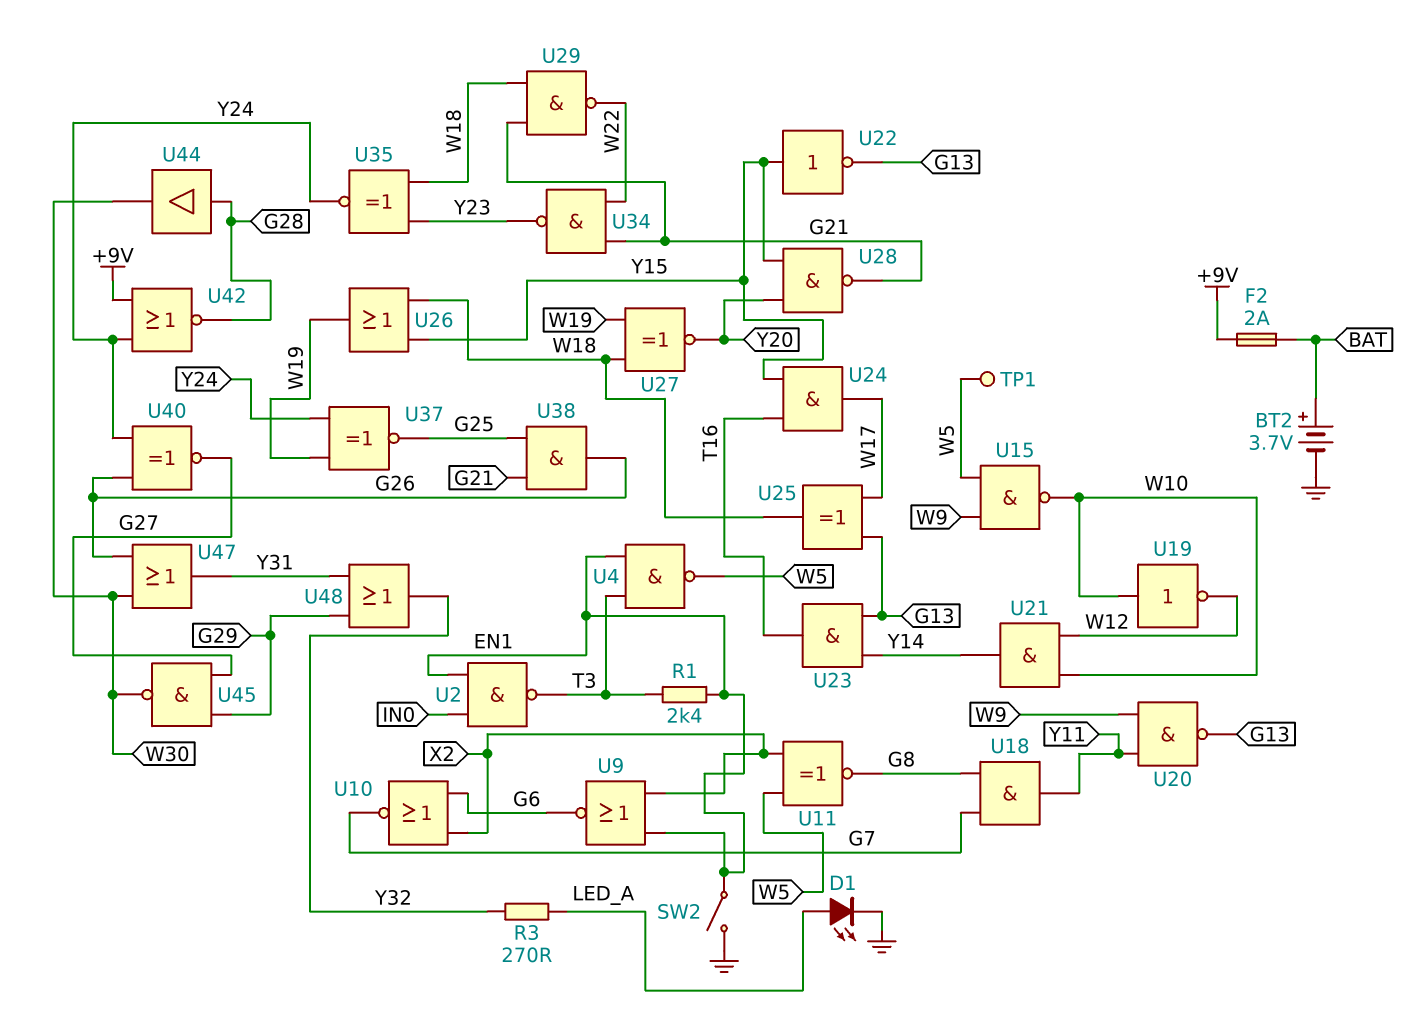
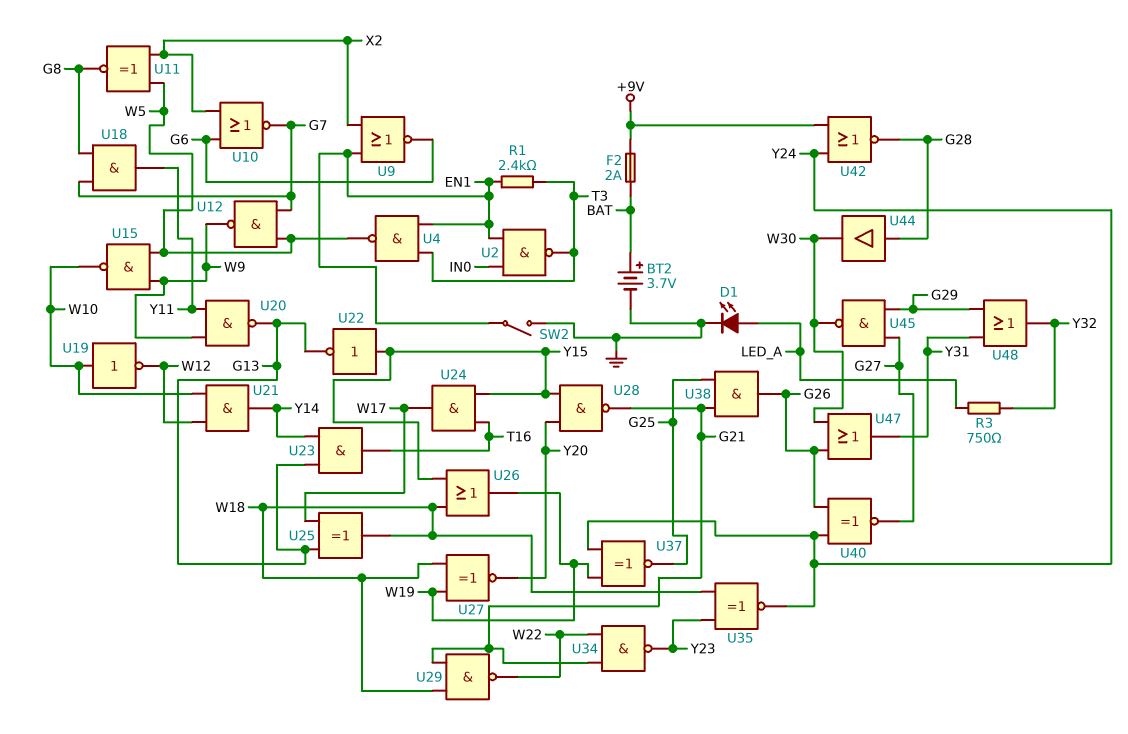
R3: 270 (LED_A, Y32) -> 750 (LED_A, Y32)
TP1: test point (W5) -> none
U12: none -> NAND (in G7, in W5, out W9)

